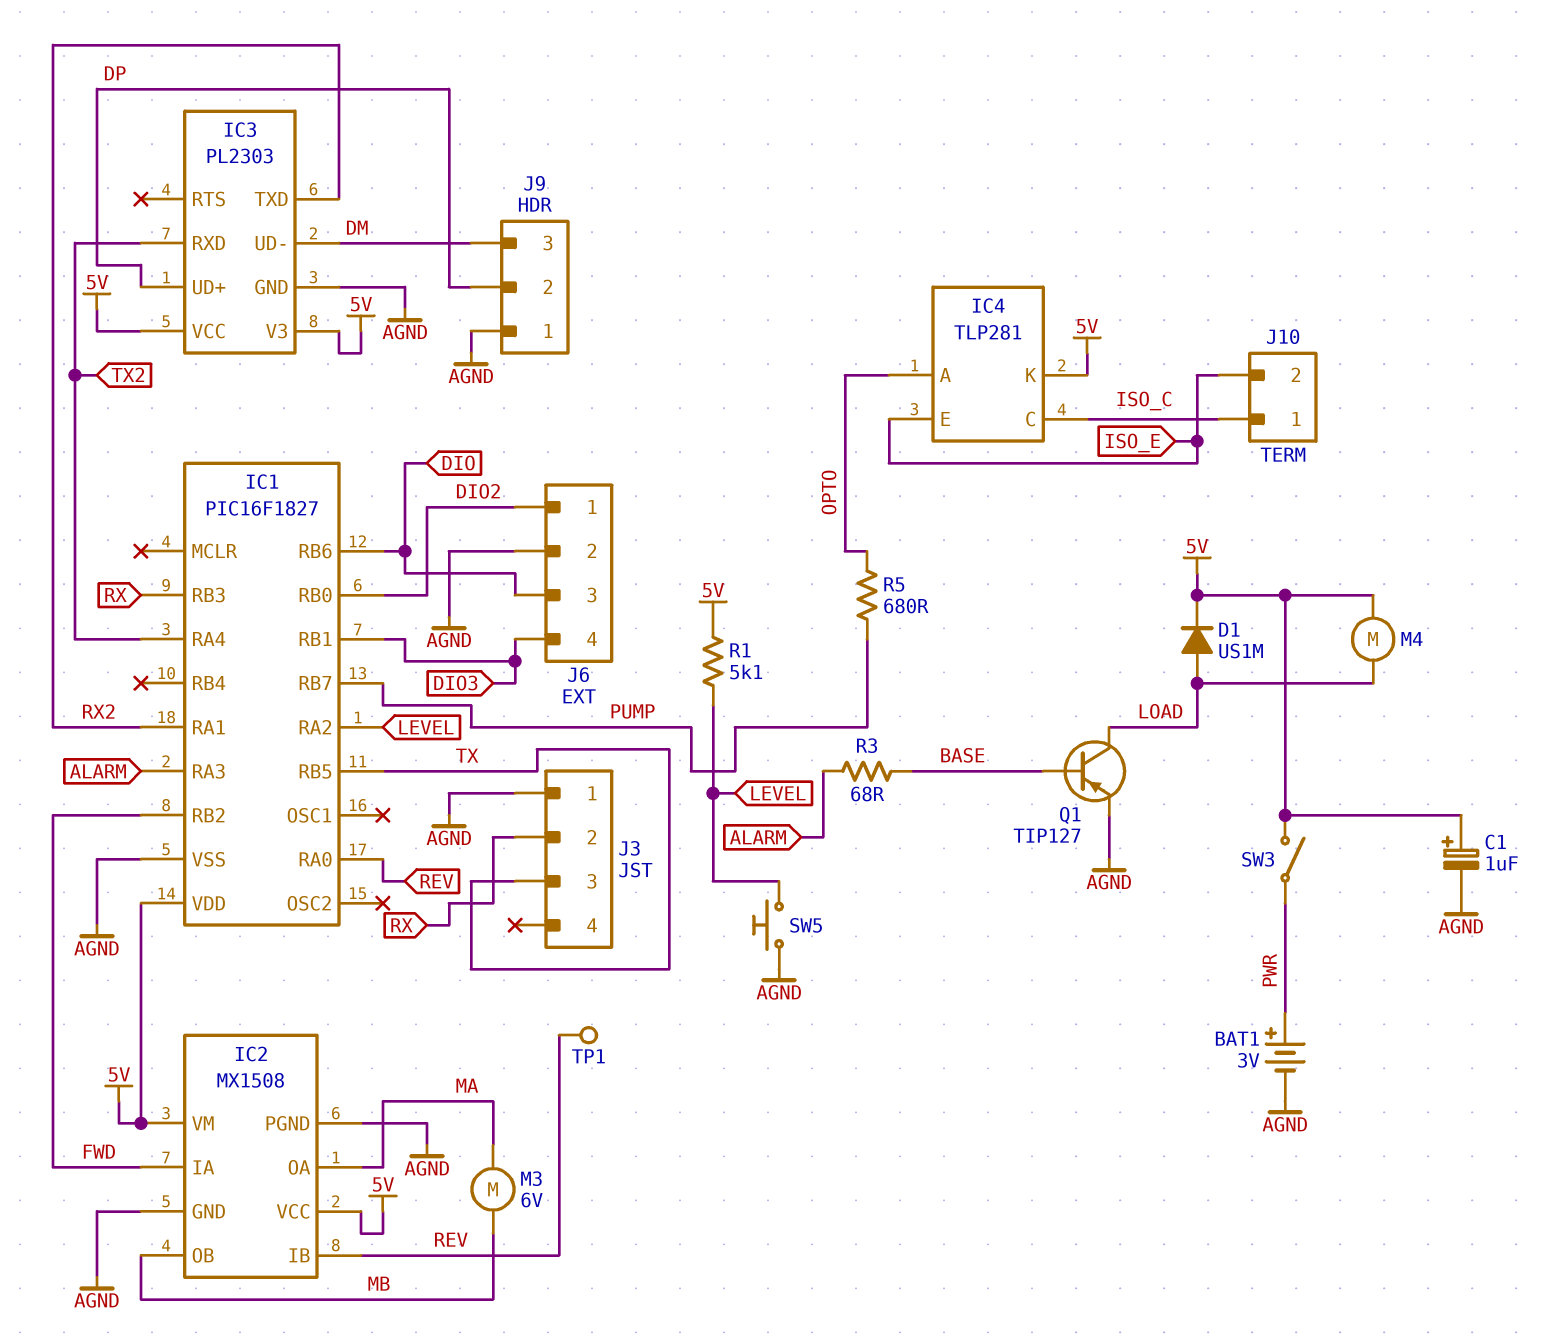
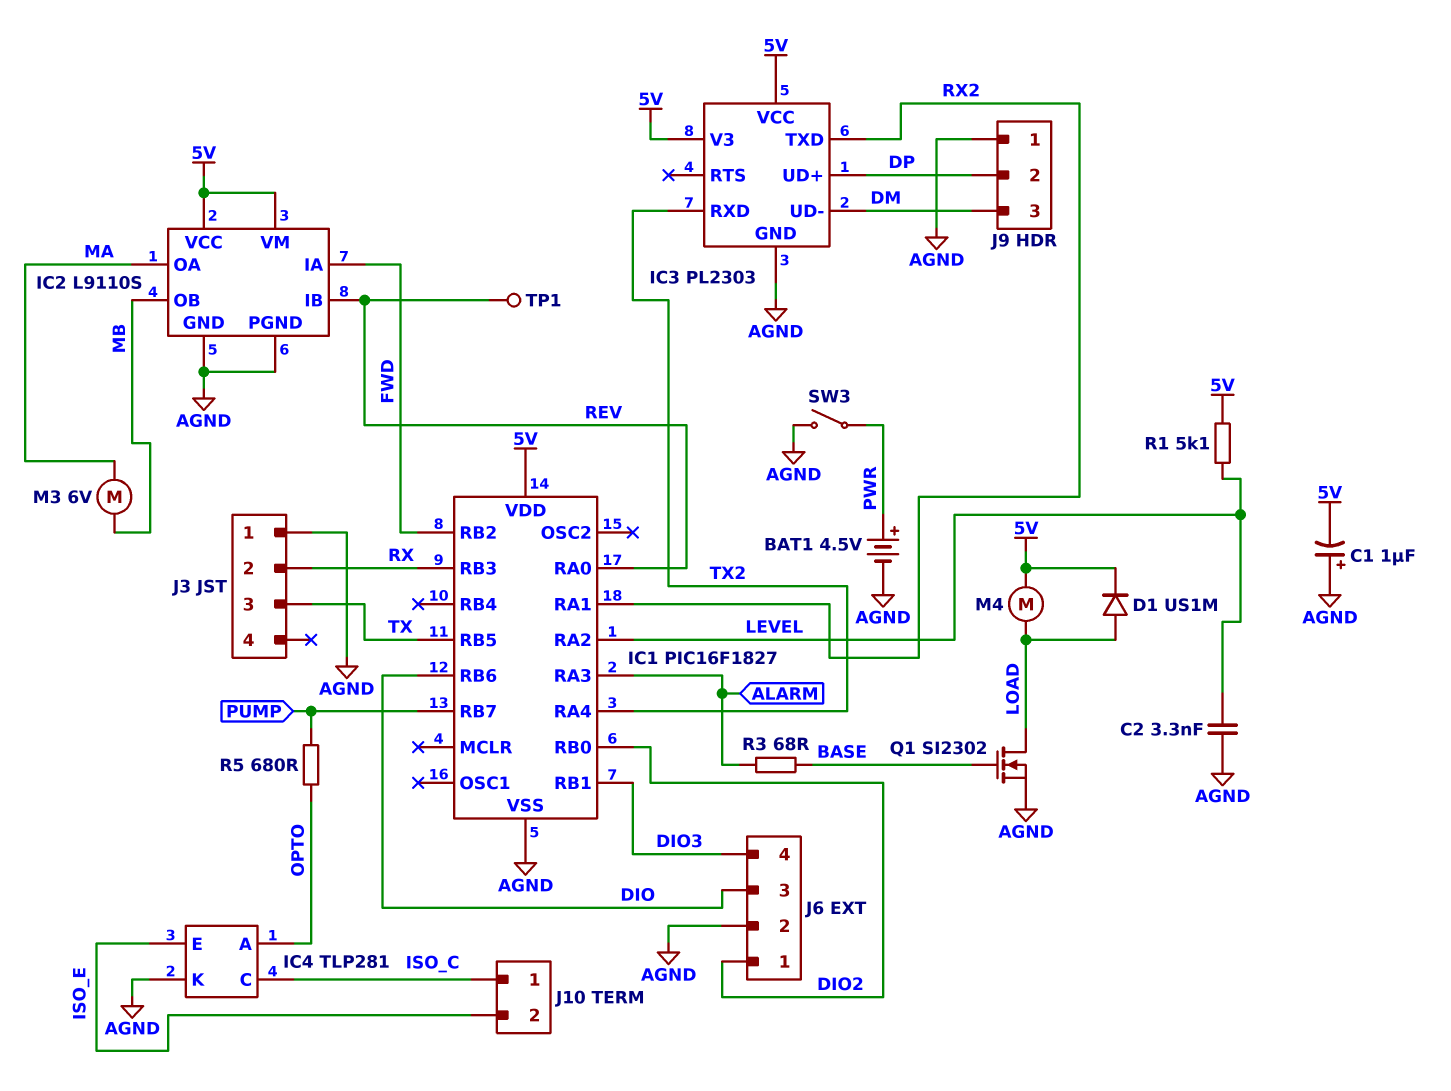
BAT1: 3V (plus PWR, minus AGND) -> 4.5V (plus PWR, minus AGND)
C1: 1uF (plus 5V, minus AGND) -> 1uF (plus AGND, minus 5V)
C2: none -> 3.3nF (AGND, LEVEL)
IC2: MX1508 -> L9110S
IC4 pin K: 5V -> AGND
Q1: PNP TIP127 (B BASE, C LOAD, E AGND) -> NMOS SI2302 (G BASE, D LOAD, S AGND)
SW3: switch (5V, PWR) -> switch (AGND, PWR)
SW5: button (AGND, LEVEL) -> none

